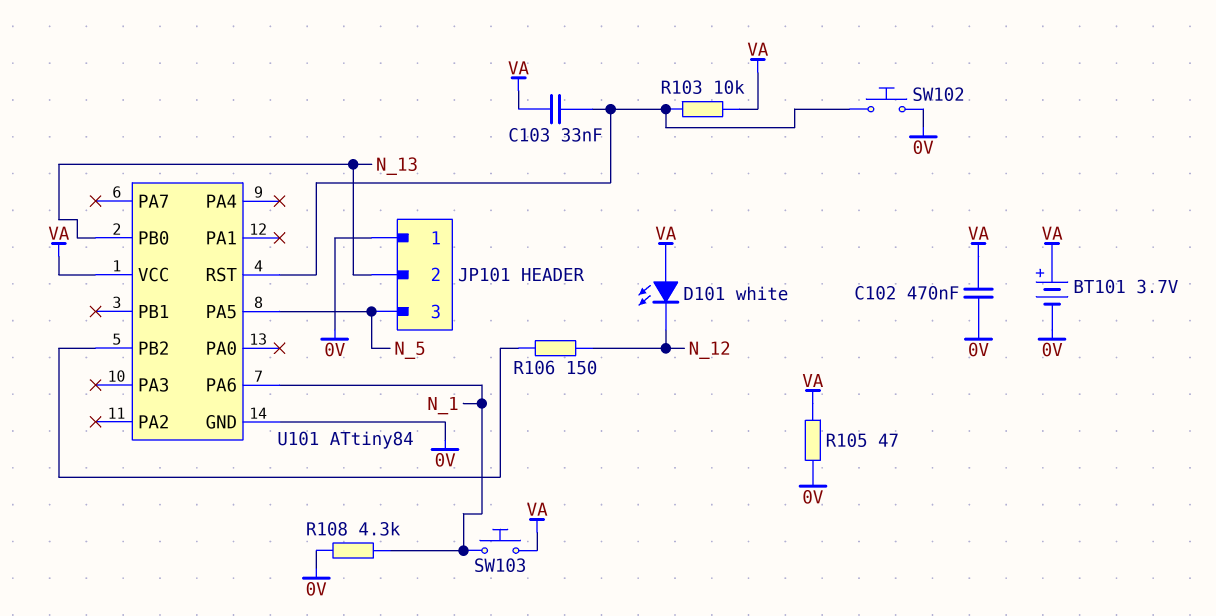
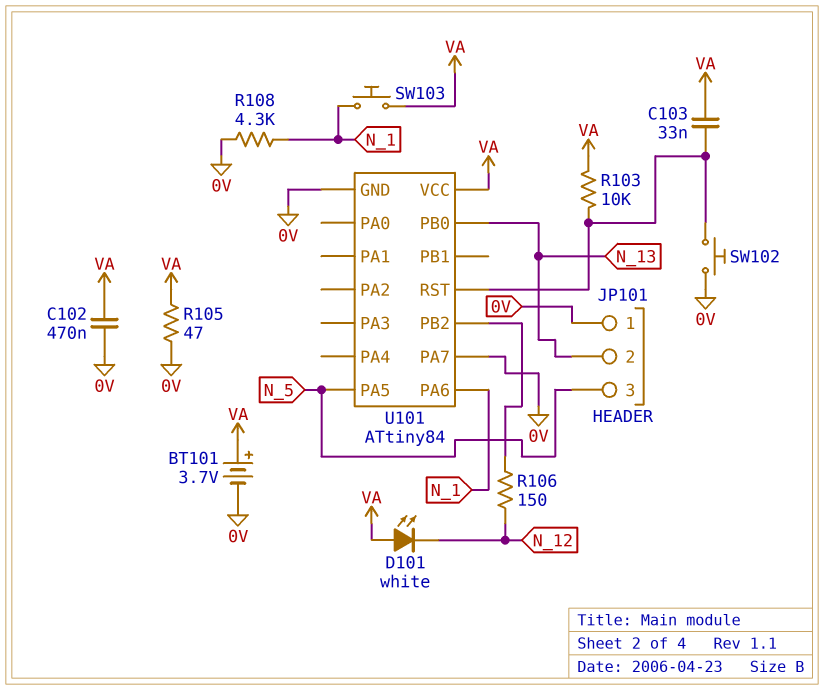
U101 pin PA7: none -> 0V

